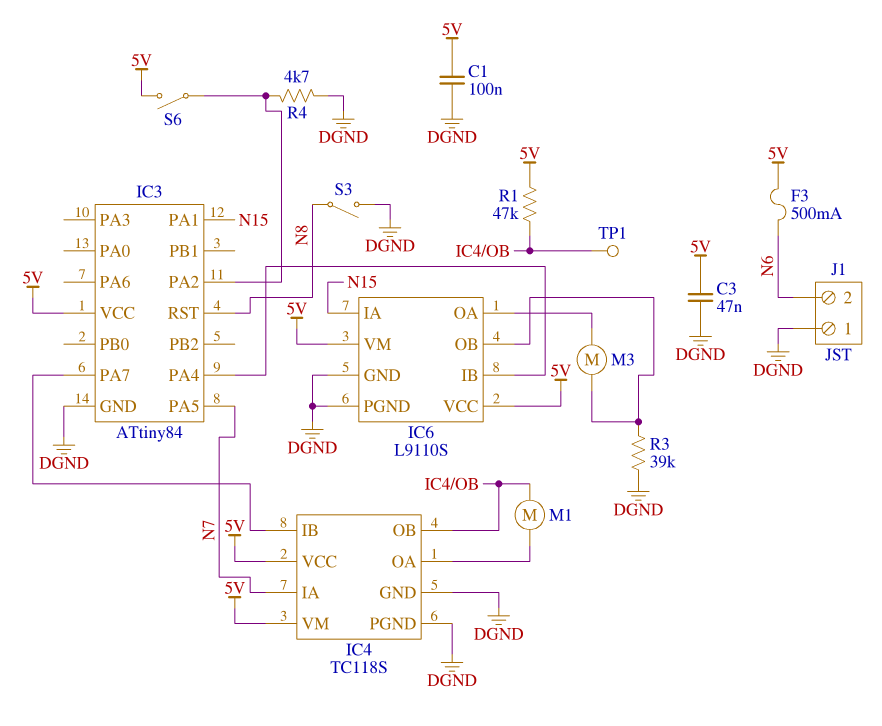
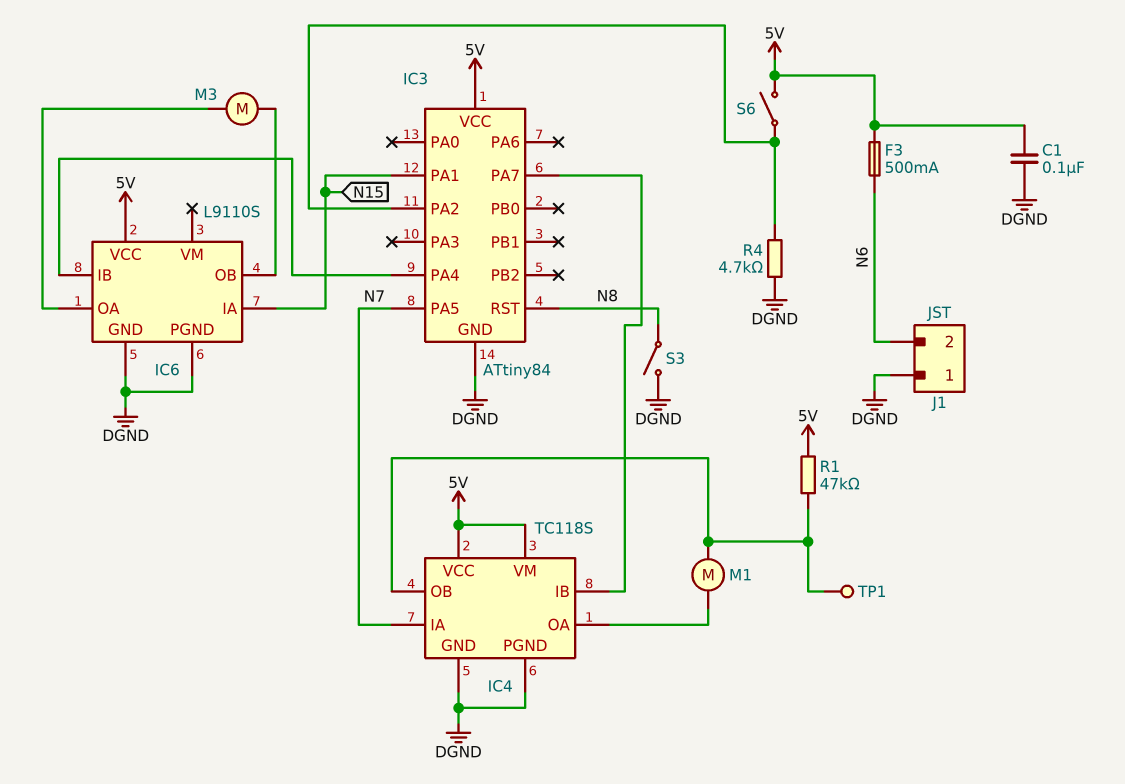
C3: 47nF (5V, DGND) -> none
IC6 pin VM: 5V -> none
R3: 39k (DGND, IC6/OB) -> none

